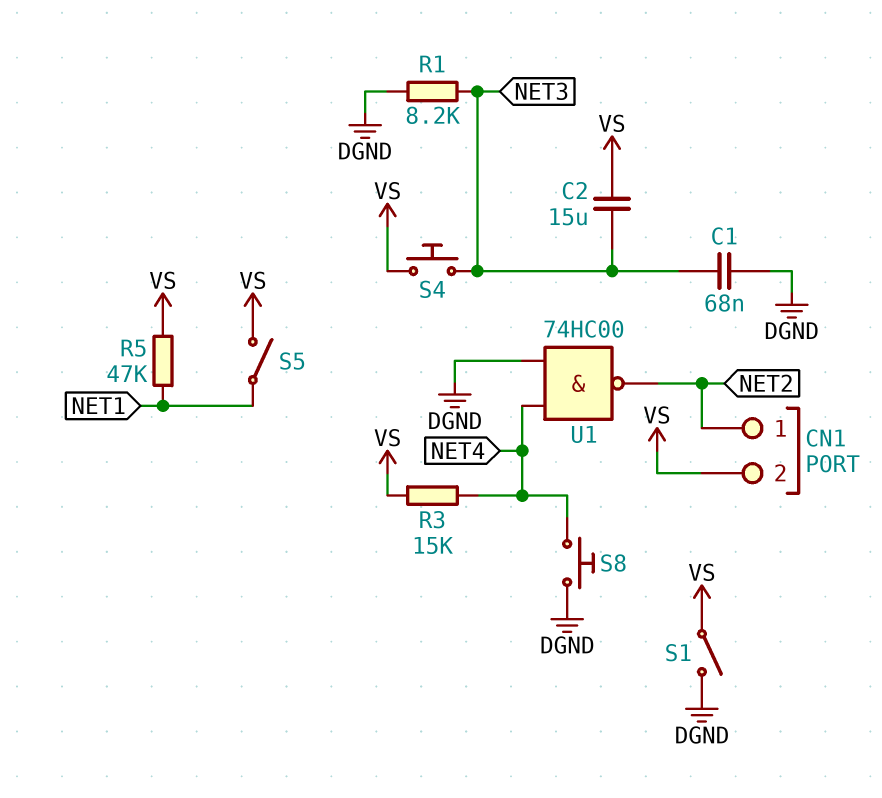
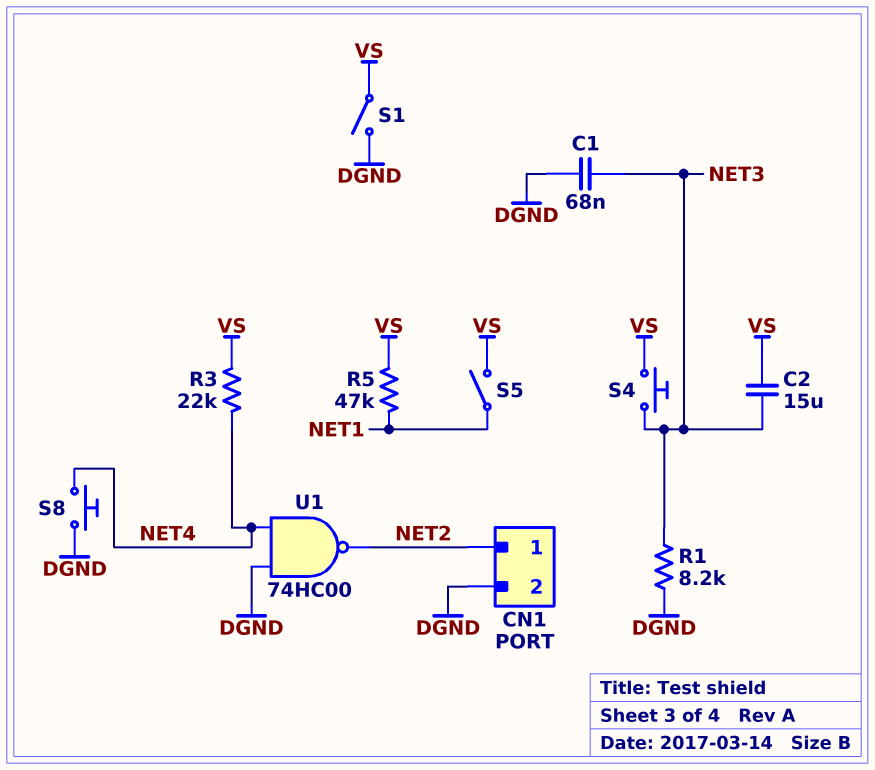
CN1 pin 2: VS -> DGND
R3: 15k (NET4, VS) -> 22k (NET4, VS)

